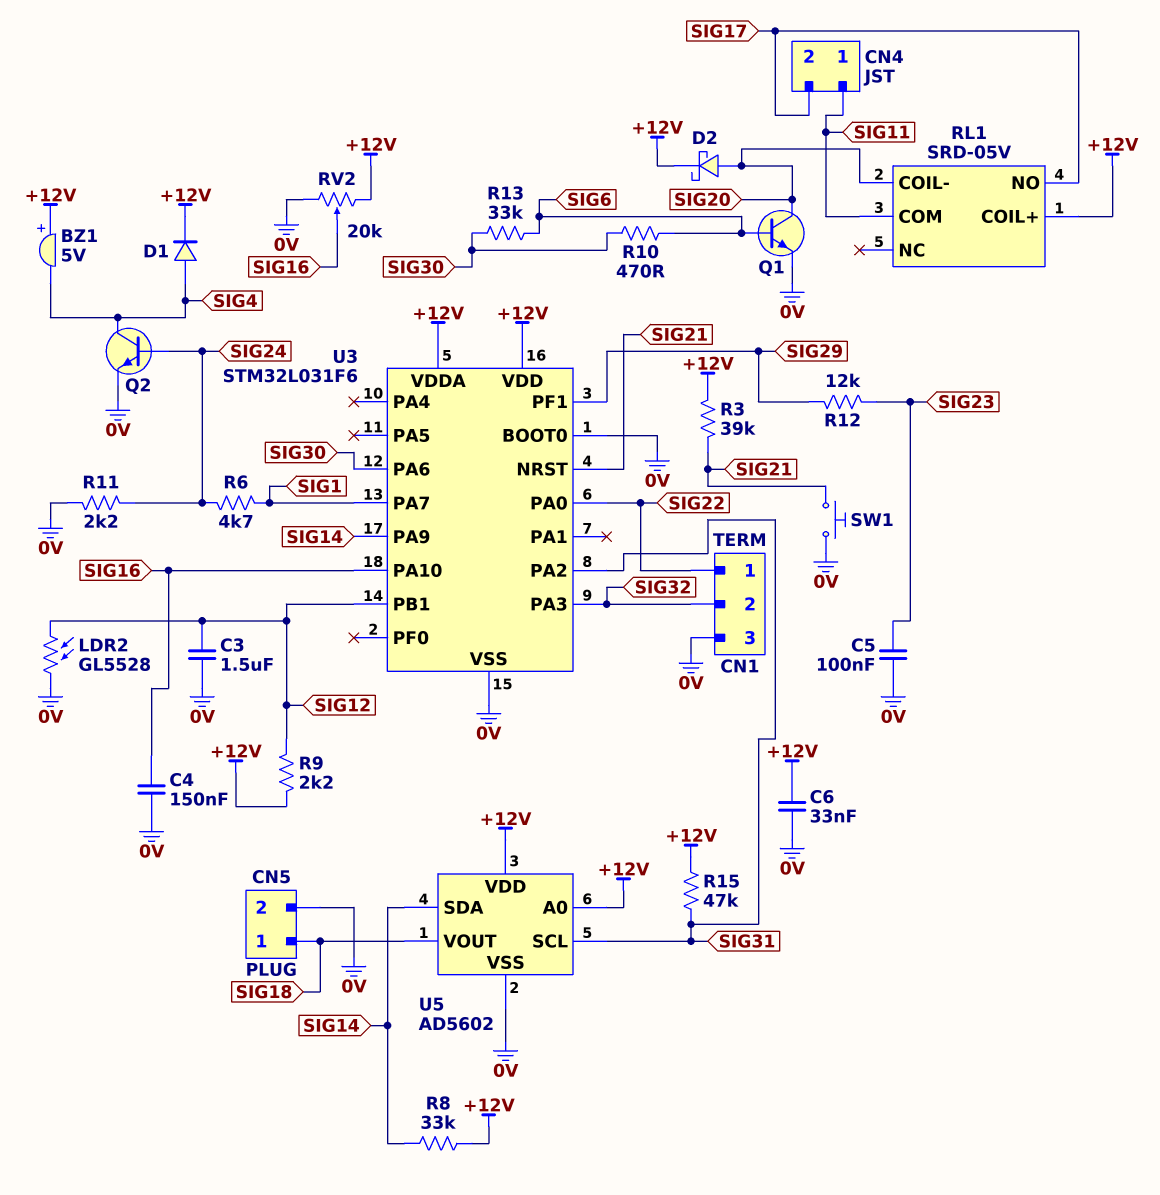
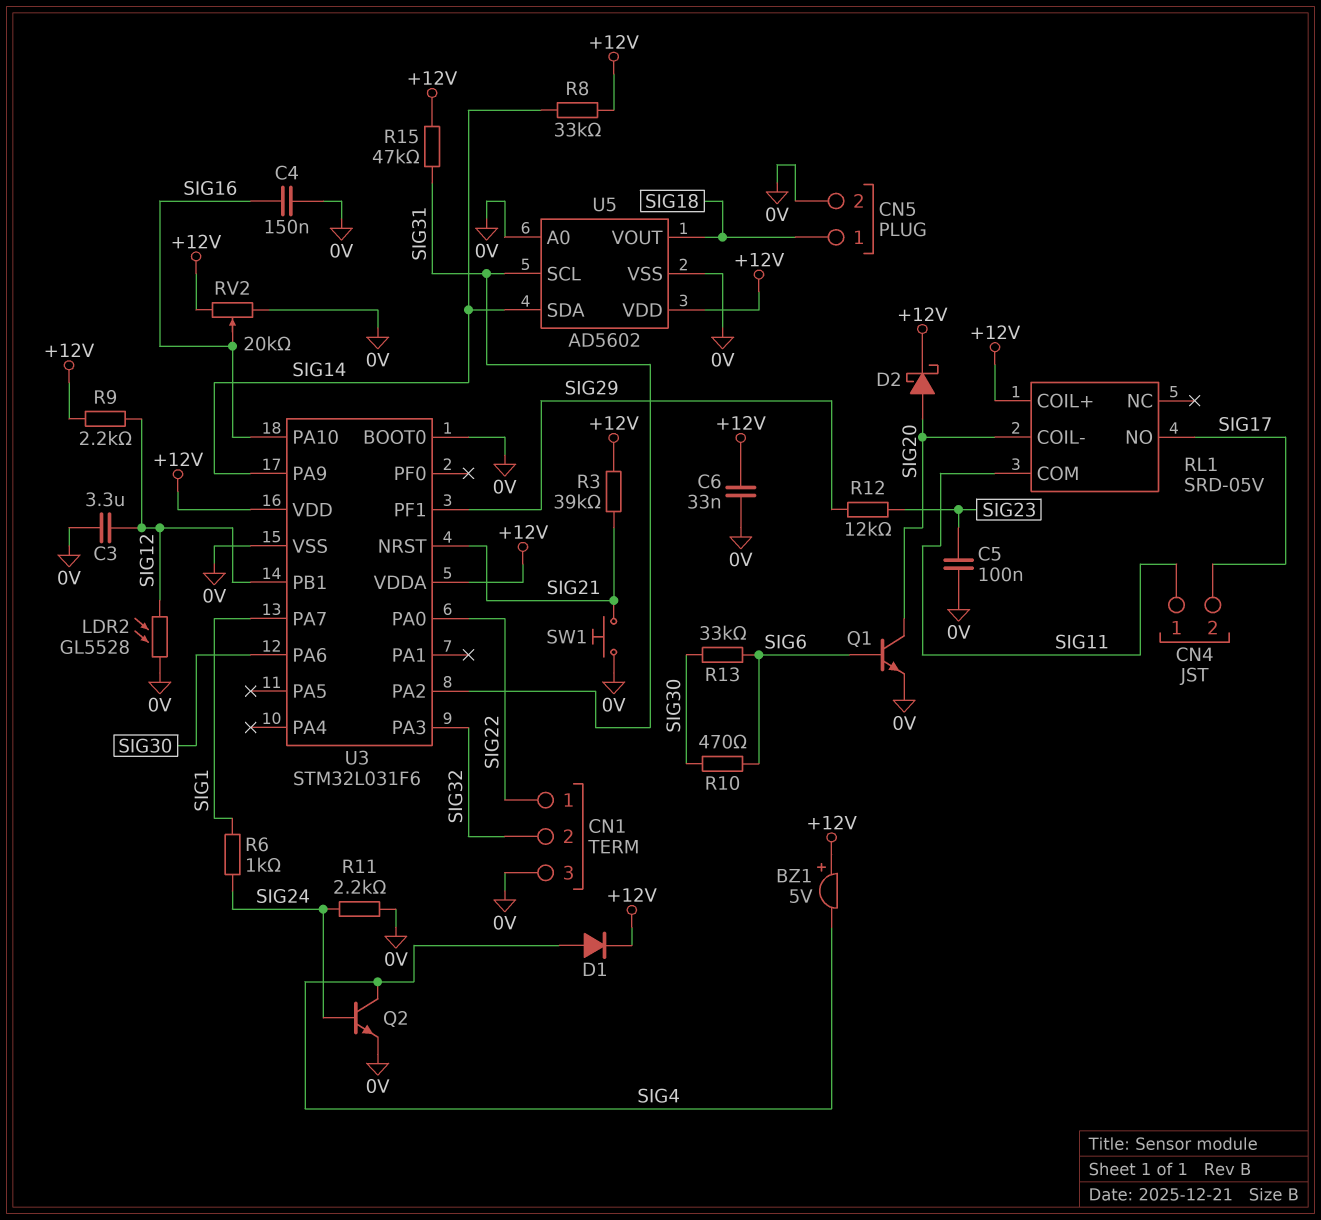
C3: 1.5uF (0V, SIG12) -> 3.3uF (0V, SIG12)
R6: 4.7k (SIG1, SIG24) -> 1k (SIG1, SIG24)
U5 pin A0: +12V -> 0V

